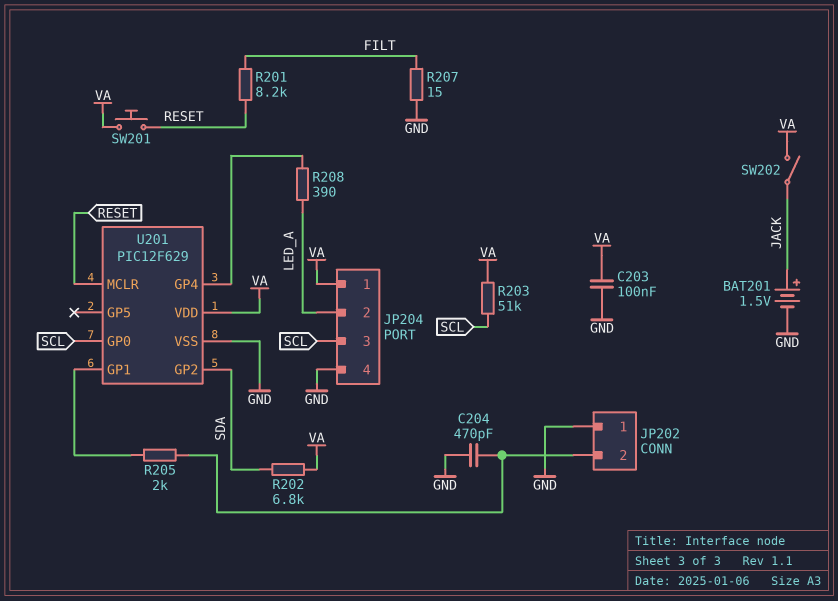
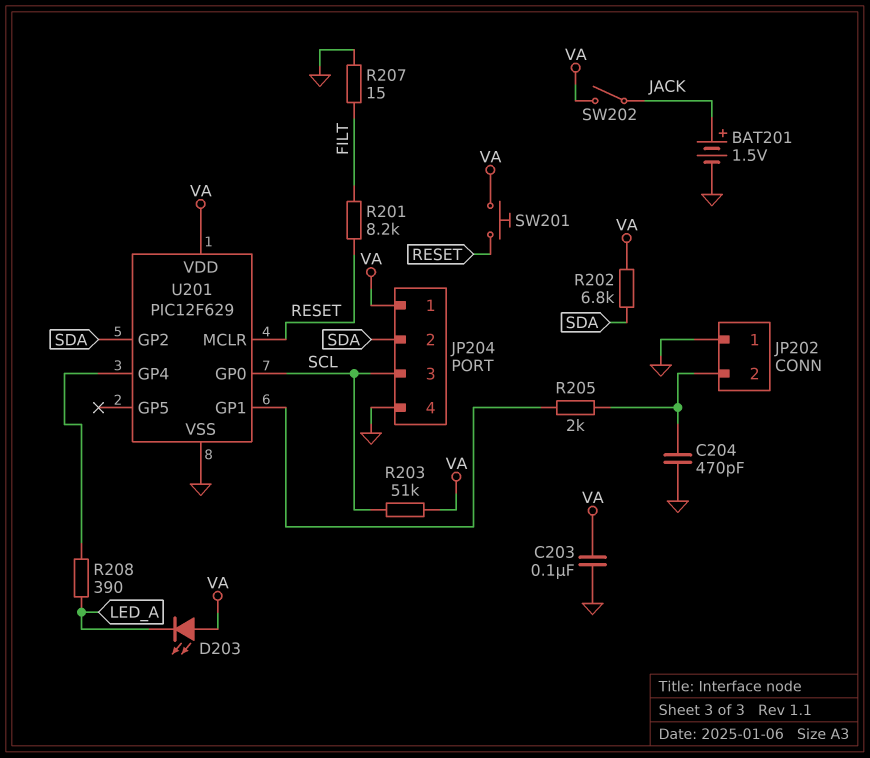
D203: none -> LED (A VA, K LED_A)
JP204 pin 2: LED_A -> SDA

